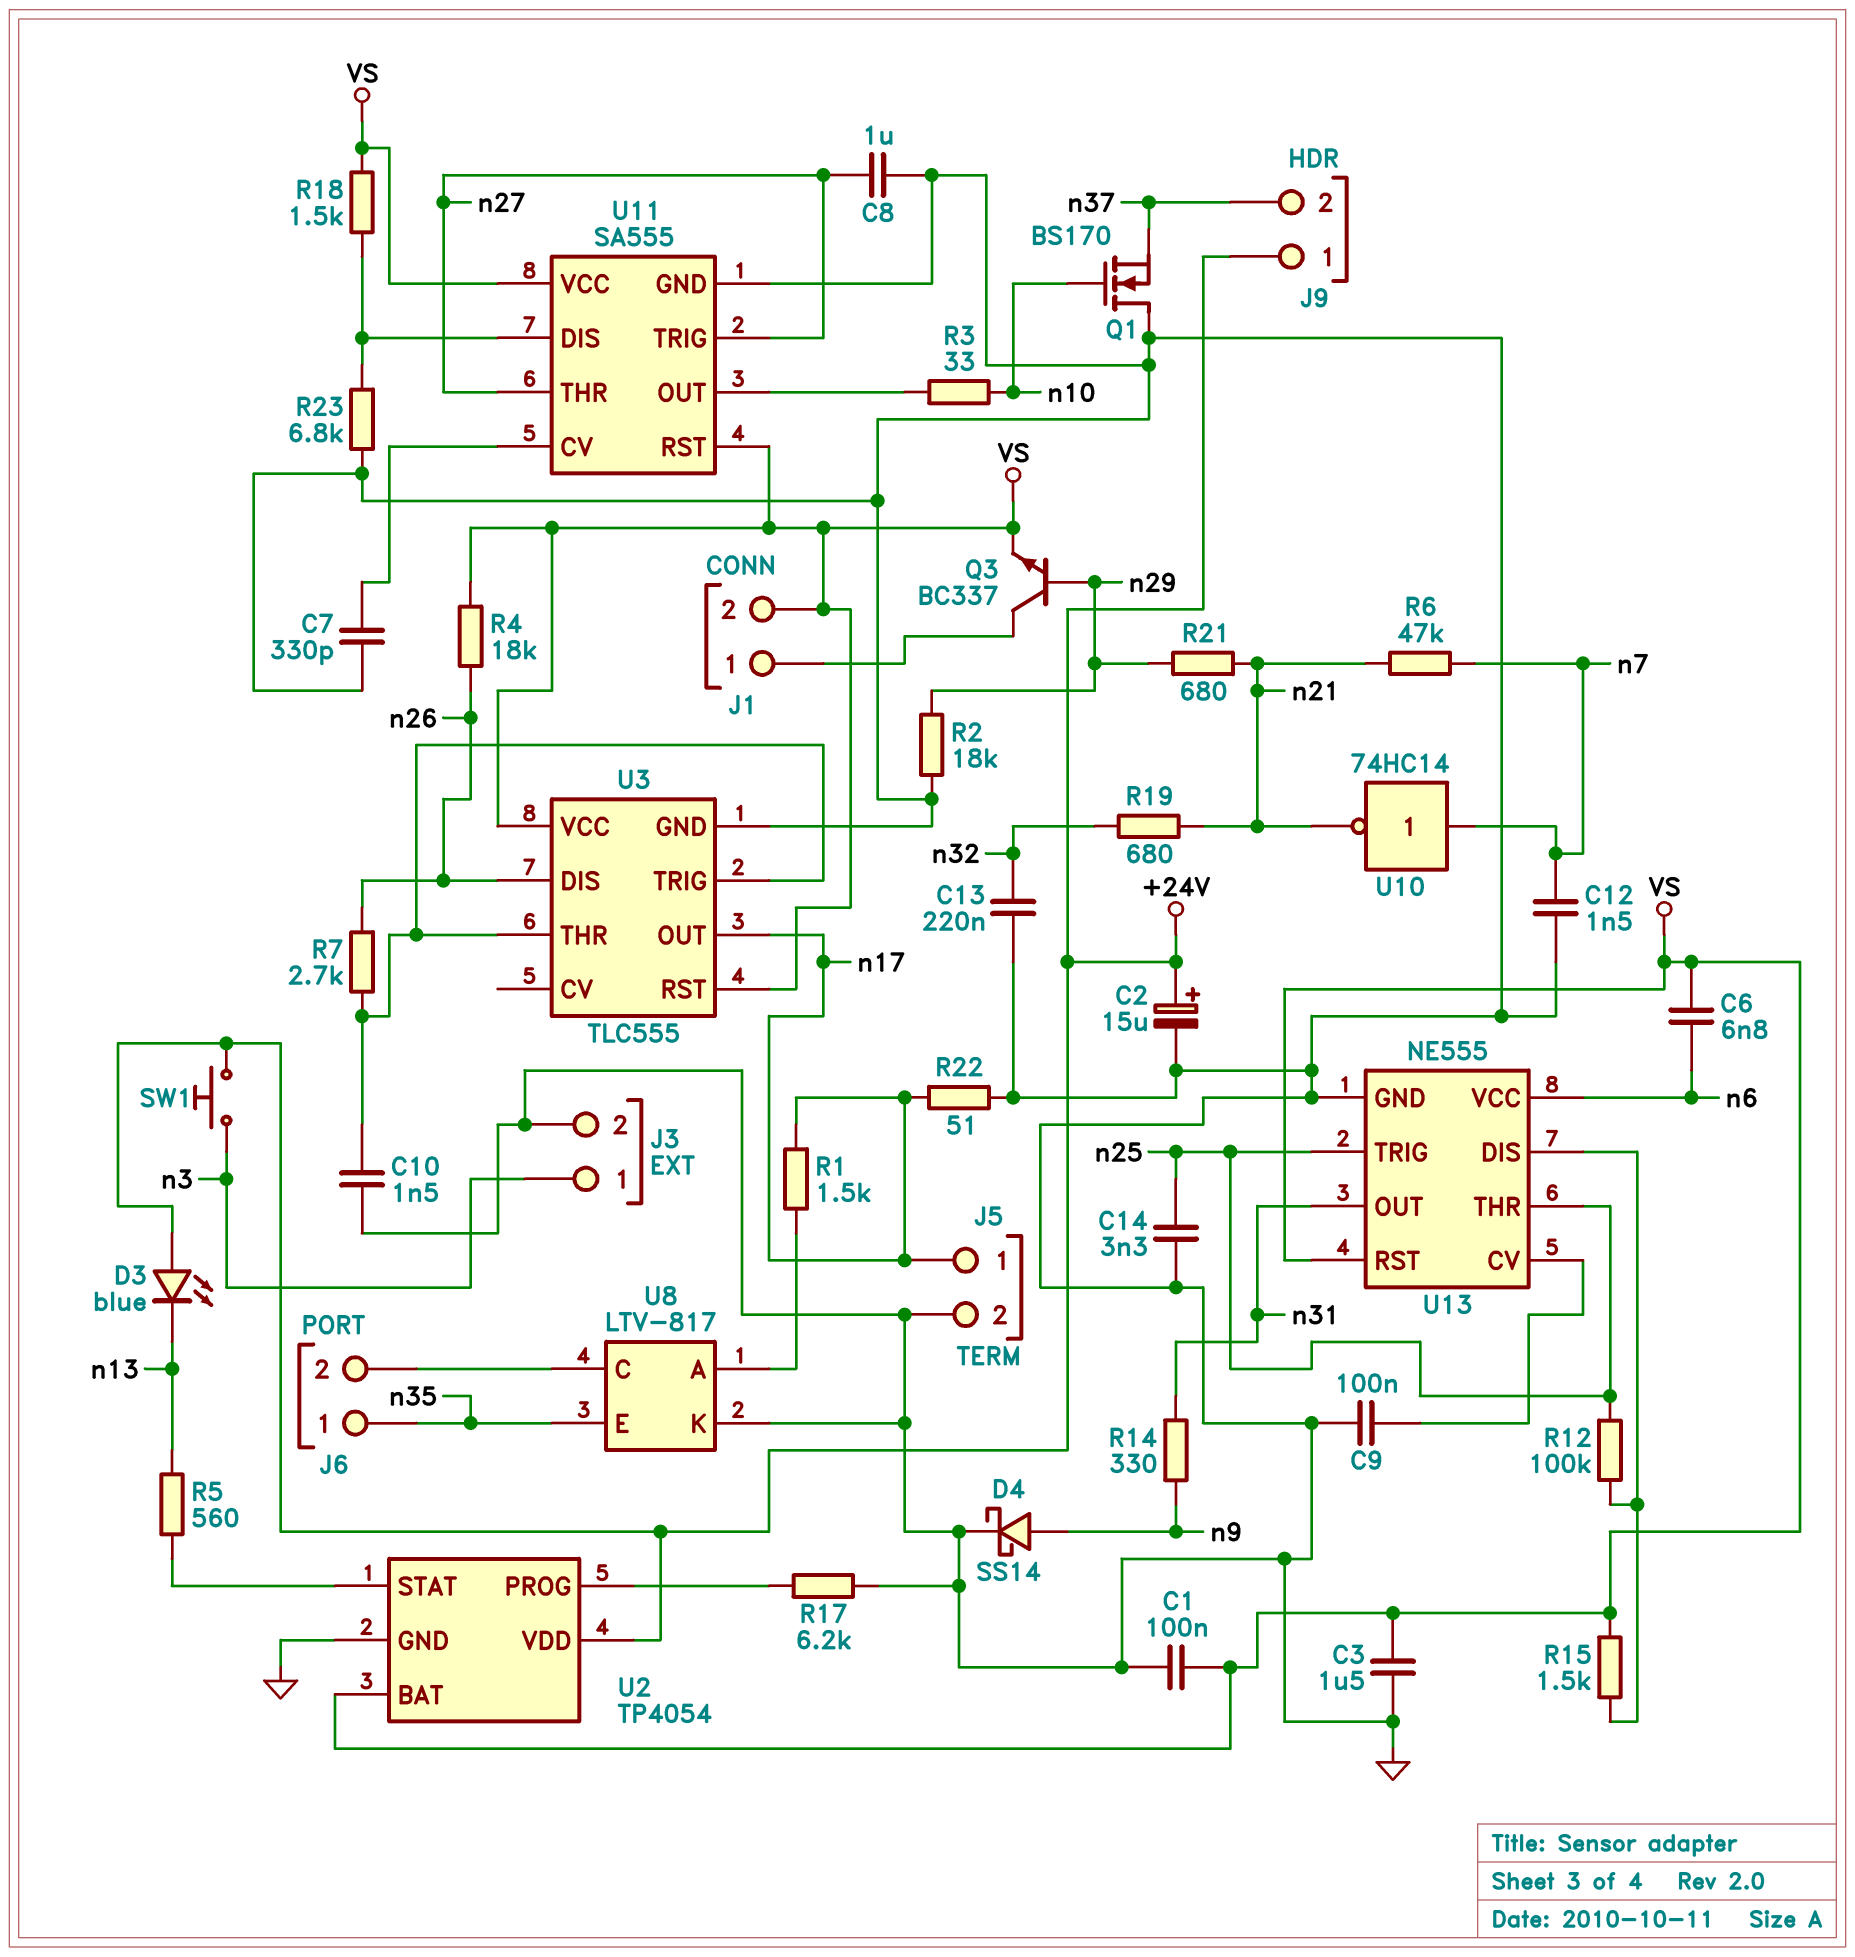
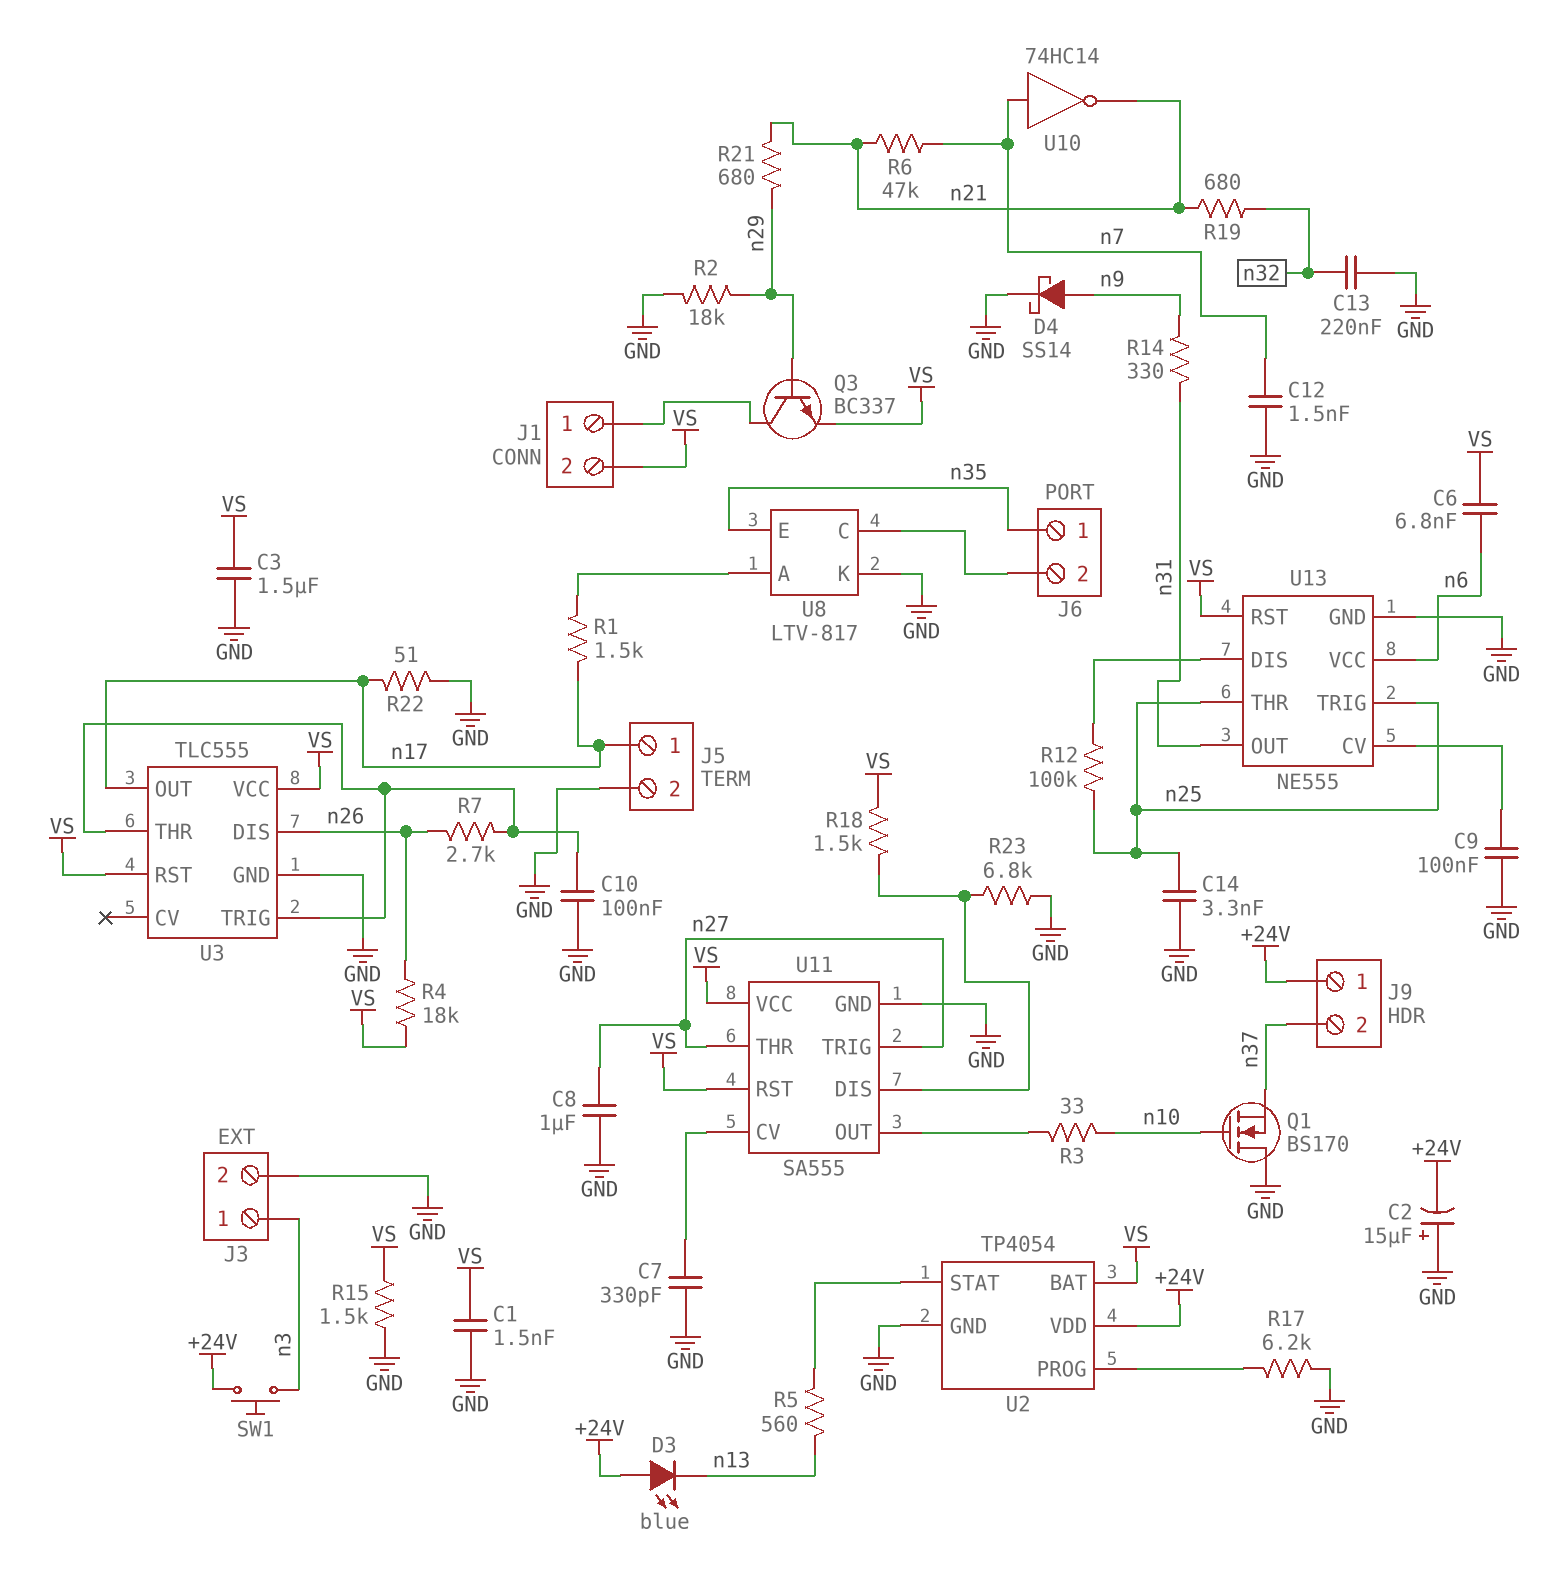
C1: 100nF (GND, VS) -> 1.5nF (GND, VS)
C2: 15uF (plus +24V, minus GND) -> 15uF (plus GND, minus +24V)
C10: 1.5nF (GND, U3/THR) -> 100nF (GND, U3/THR)
R15: 1.5k (U13/DIS, VS) -> 1.5k (GND, VS)

